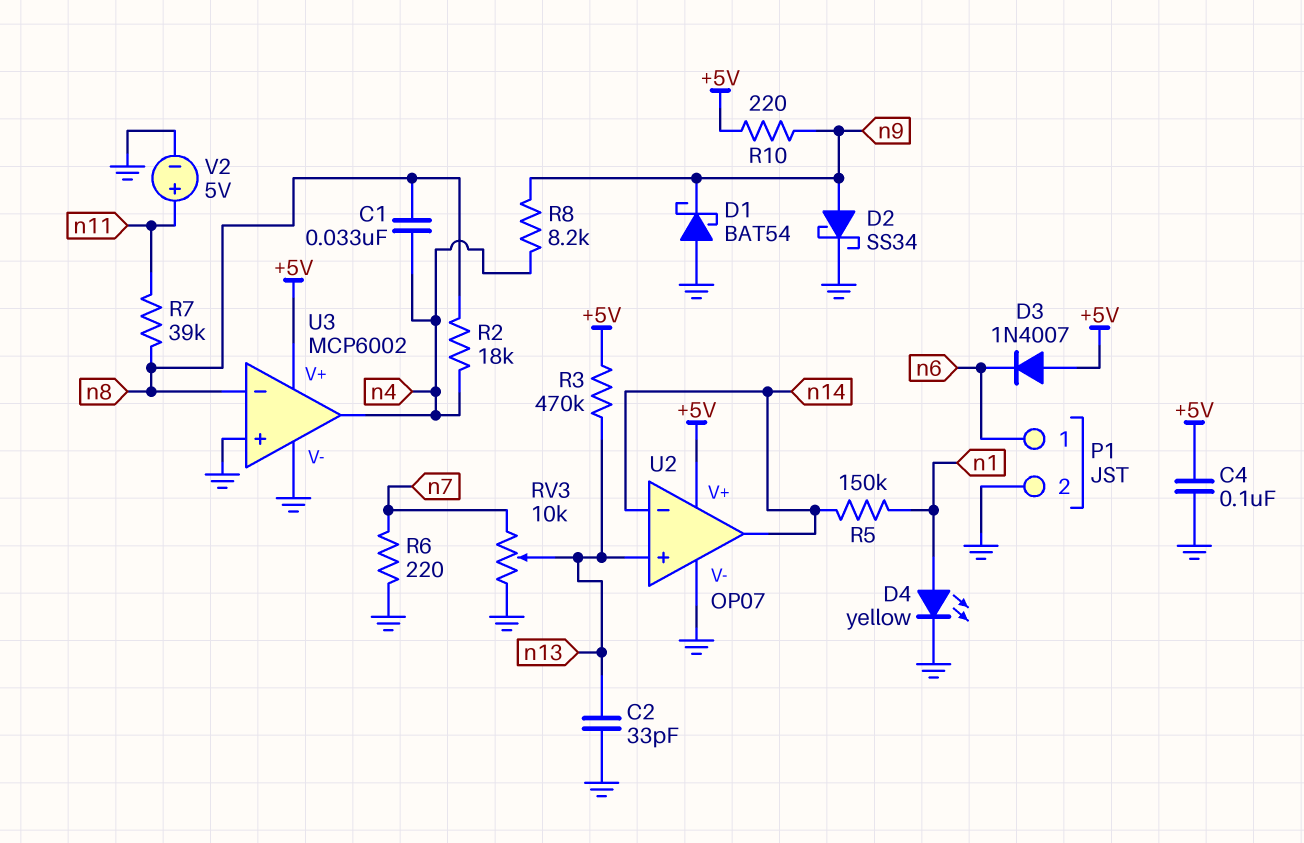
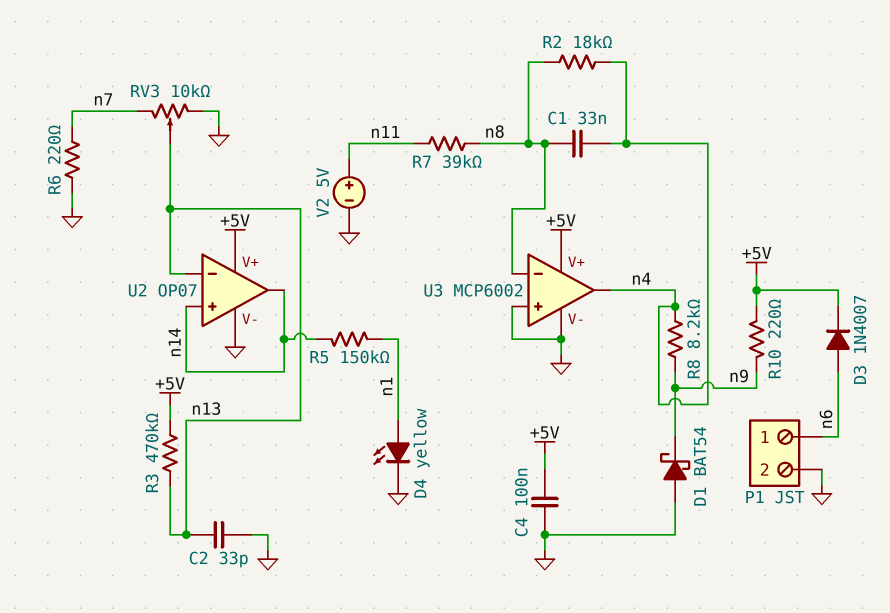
D2: schottky SS34 (A n9, K GND) -> none
D3: diode 1N4007 (A +5V, K n6) -> diode 1N4007 (A n6, K +5V)
U2 pin in+: n13 -> n14
U2 pin in-: n14 -> n13

